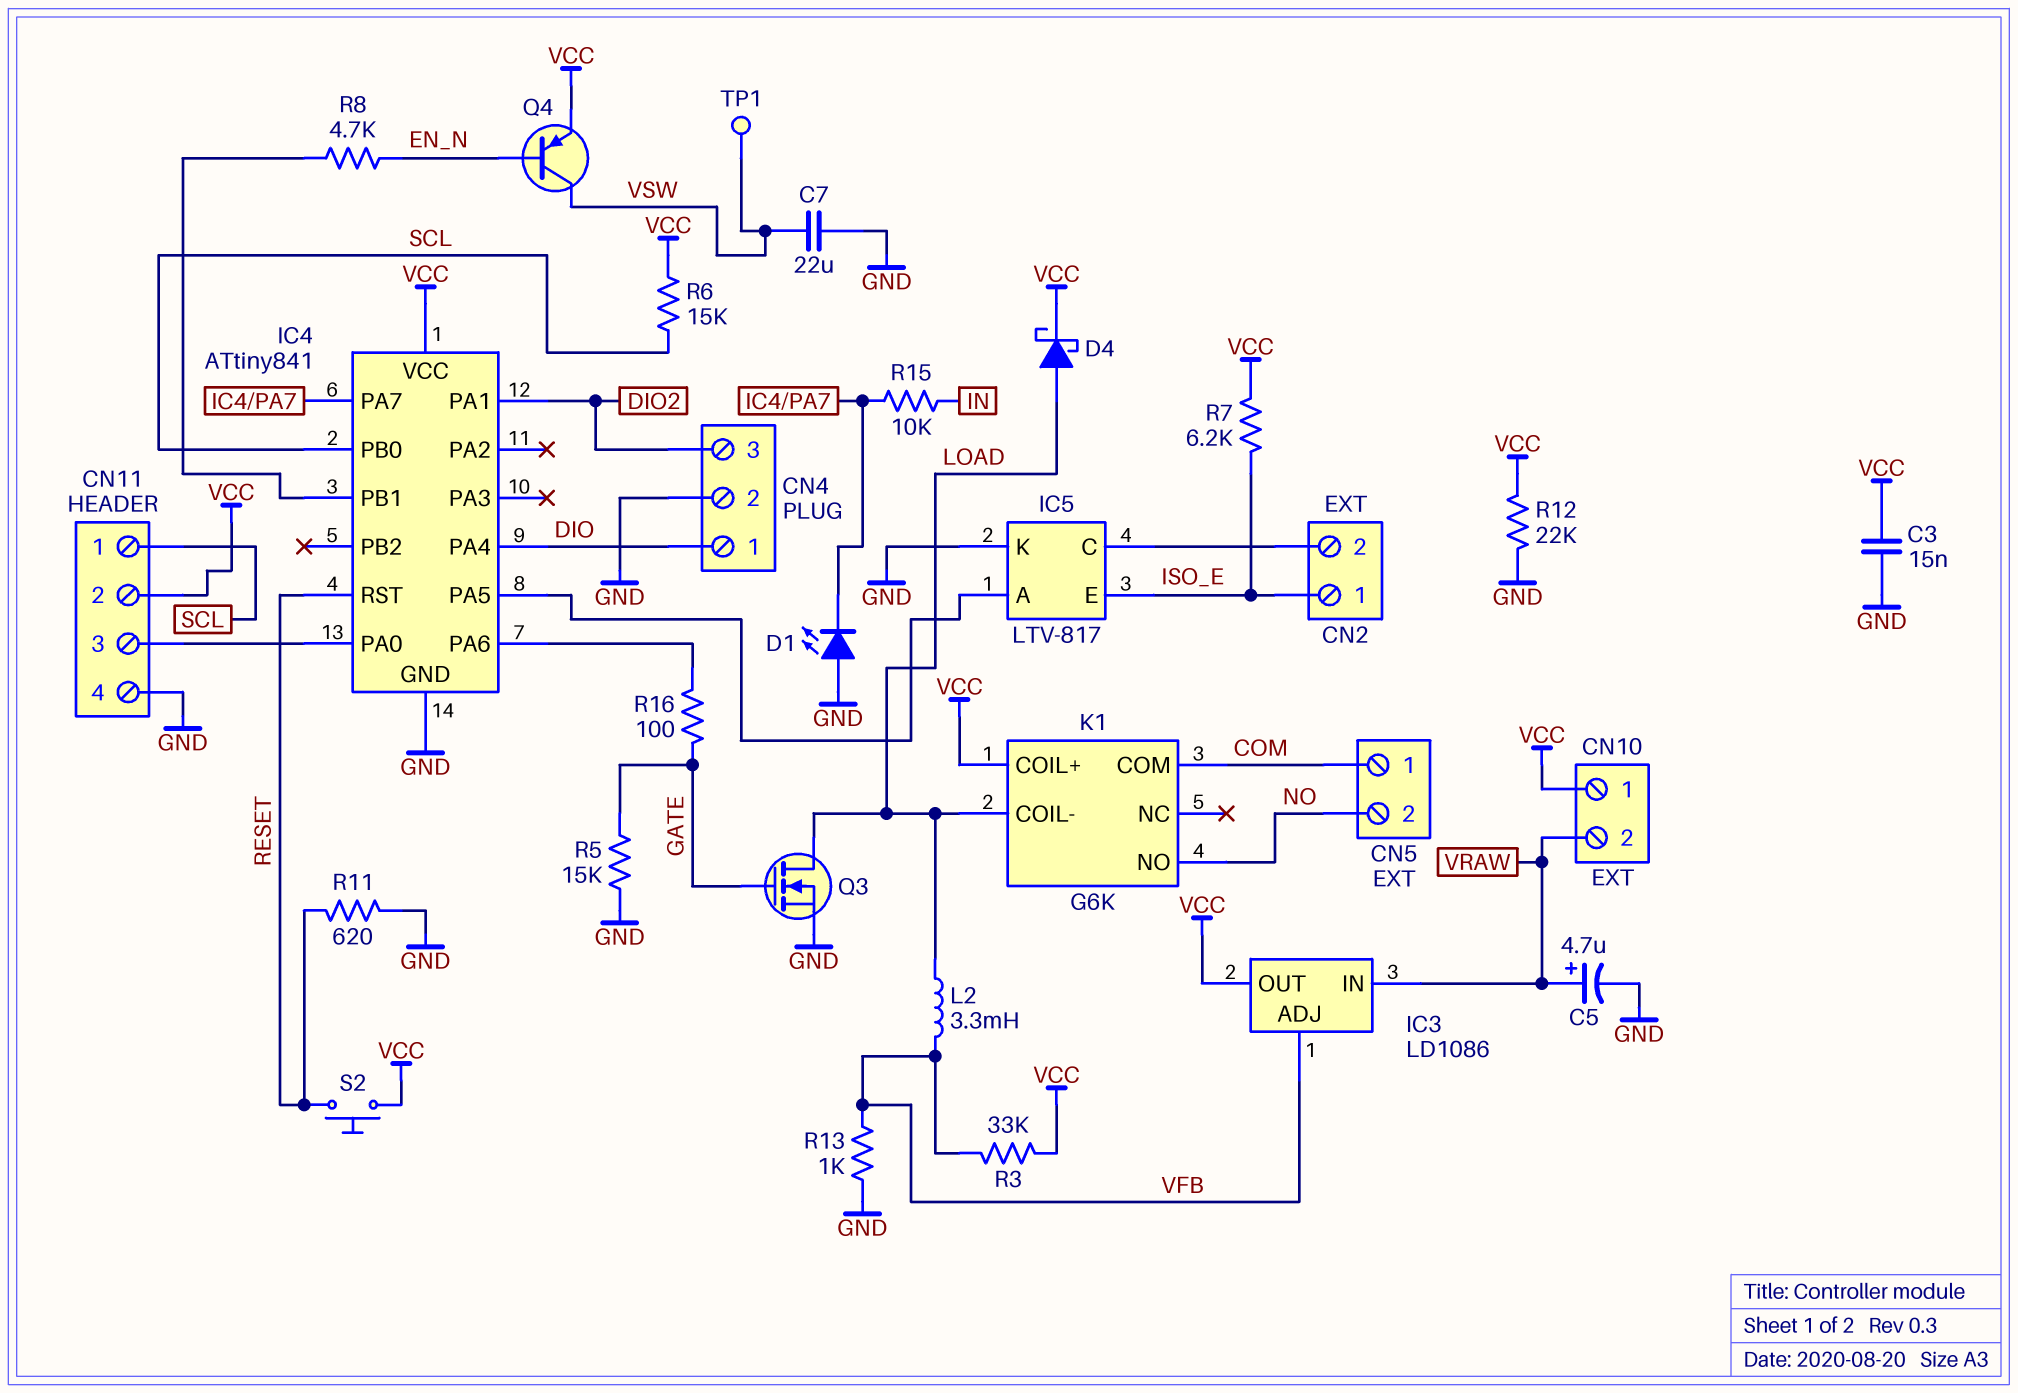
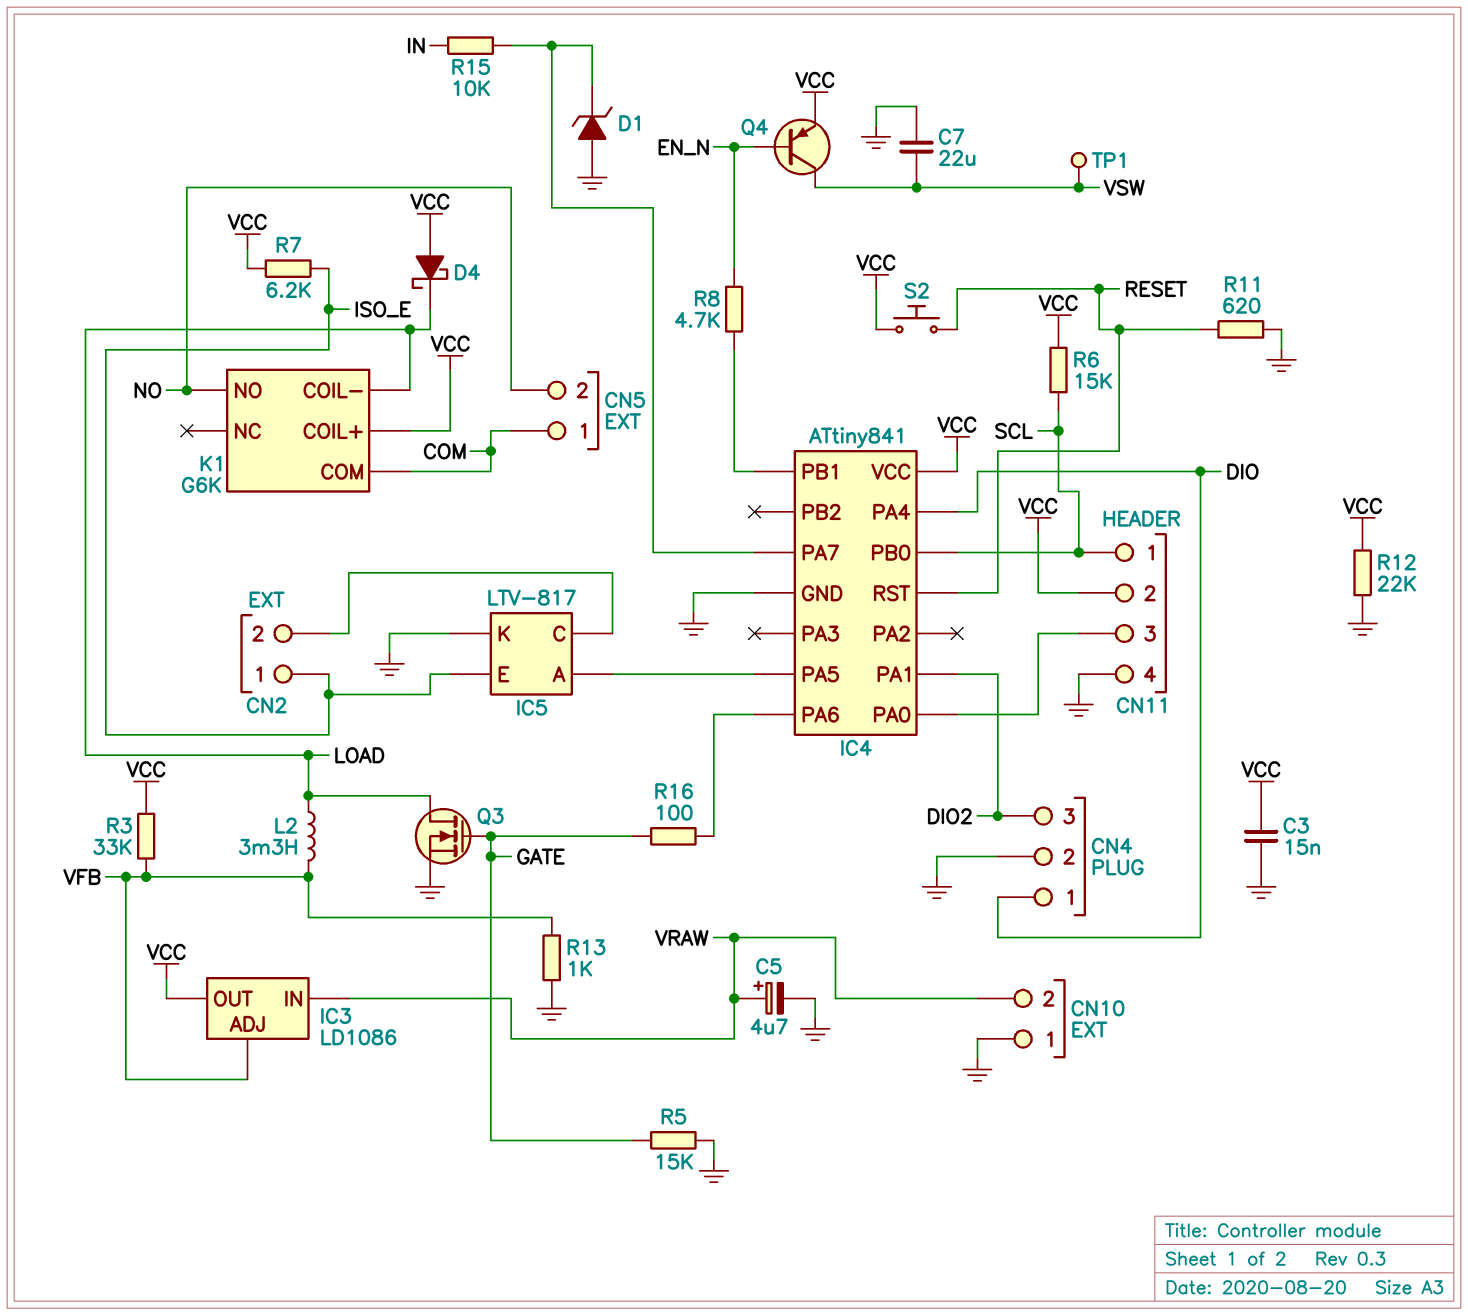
CN10 pin 1: VCC -> GND
D1: LED (A GND, K IC4/PA7) -> zener (A GND, K IC4/PA7)
D4: schottky (A LOAD, K VCC) -> schottky (A VCC, K LOAD)

